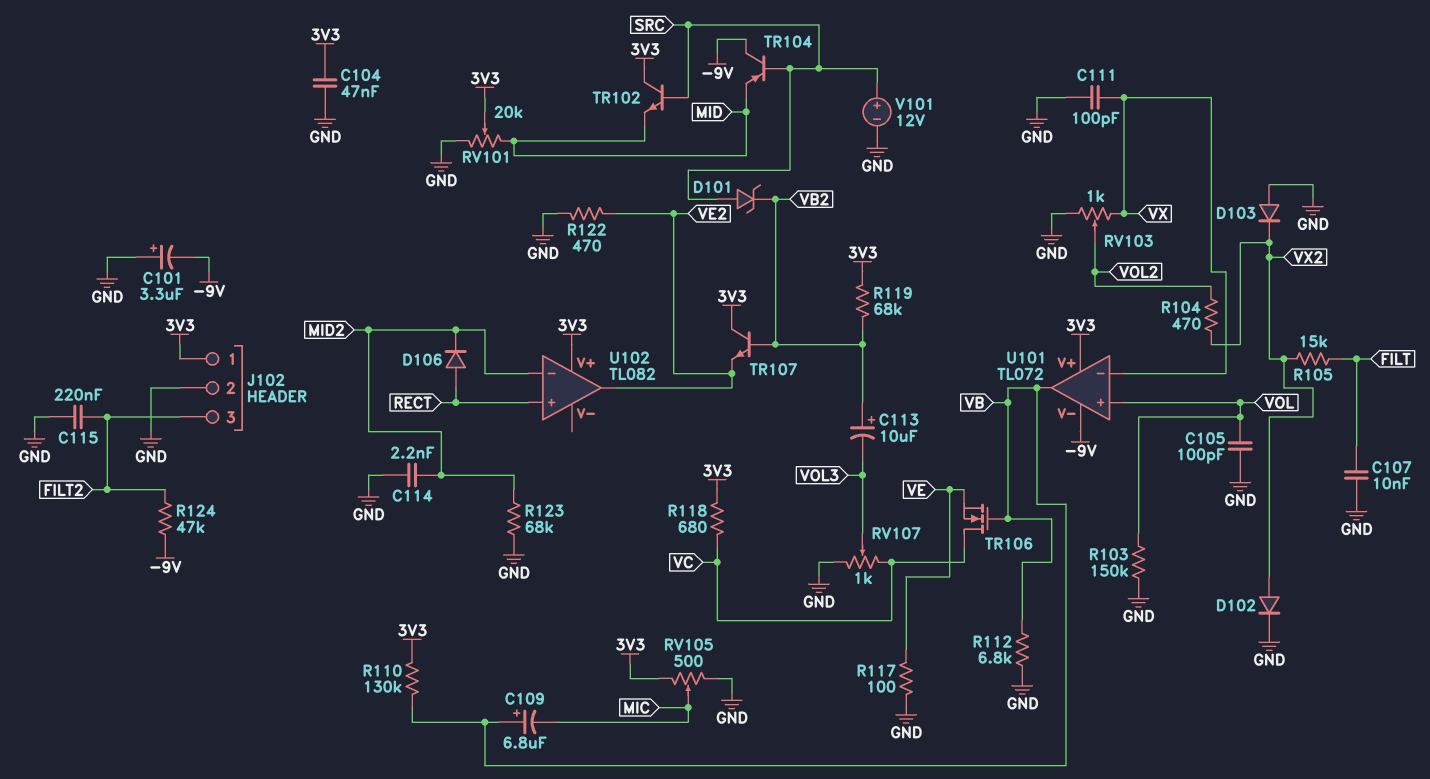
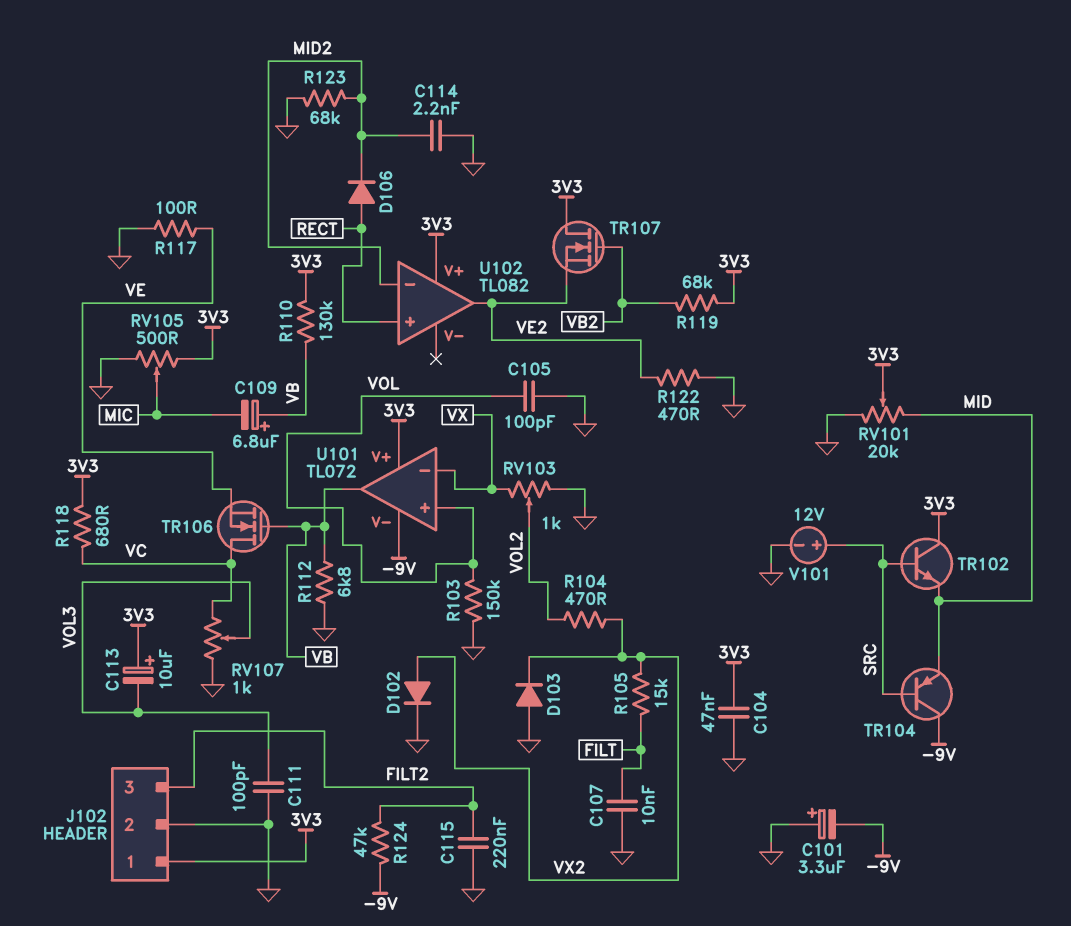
C111: 100pF (GND, VX) -> 100pF (GND, VOL3)
C113: 10uF (plus VB2, minus VOL3) -> 10uF (plus 3V3, minus VOL3)
D101: zener (A SRC, K VB2) -> none
TR107: NPN (B VB2, C 3V3, E VE2) -> NMOS (G VB2, D 3V3, S VE2)

